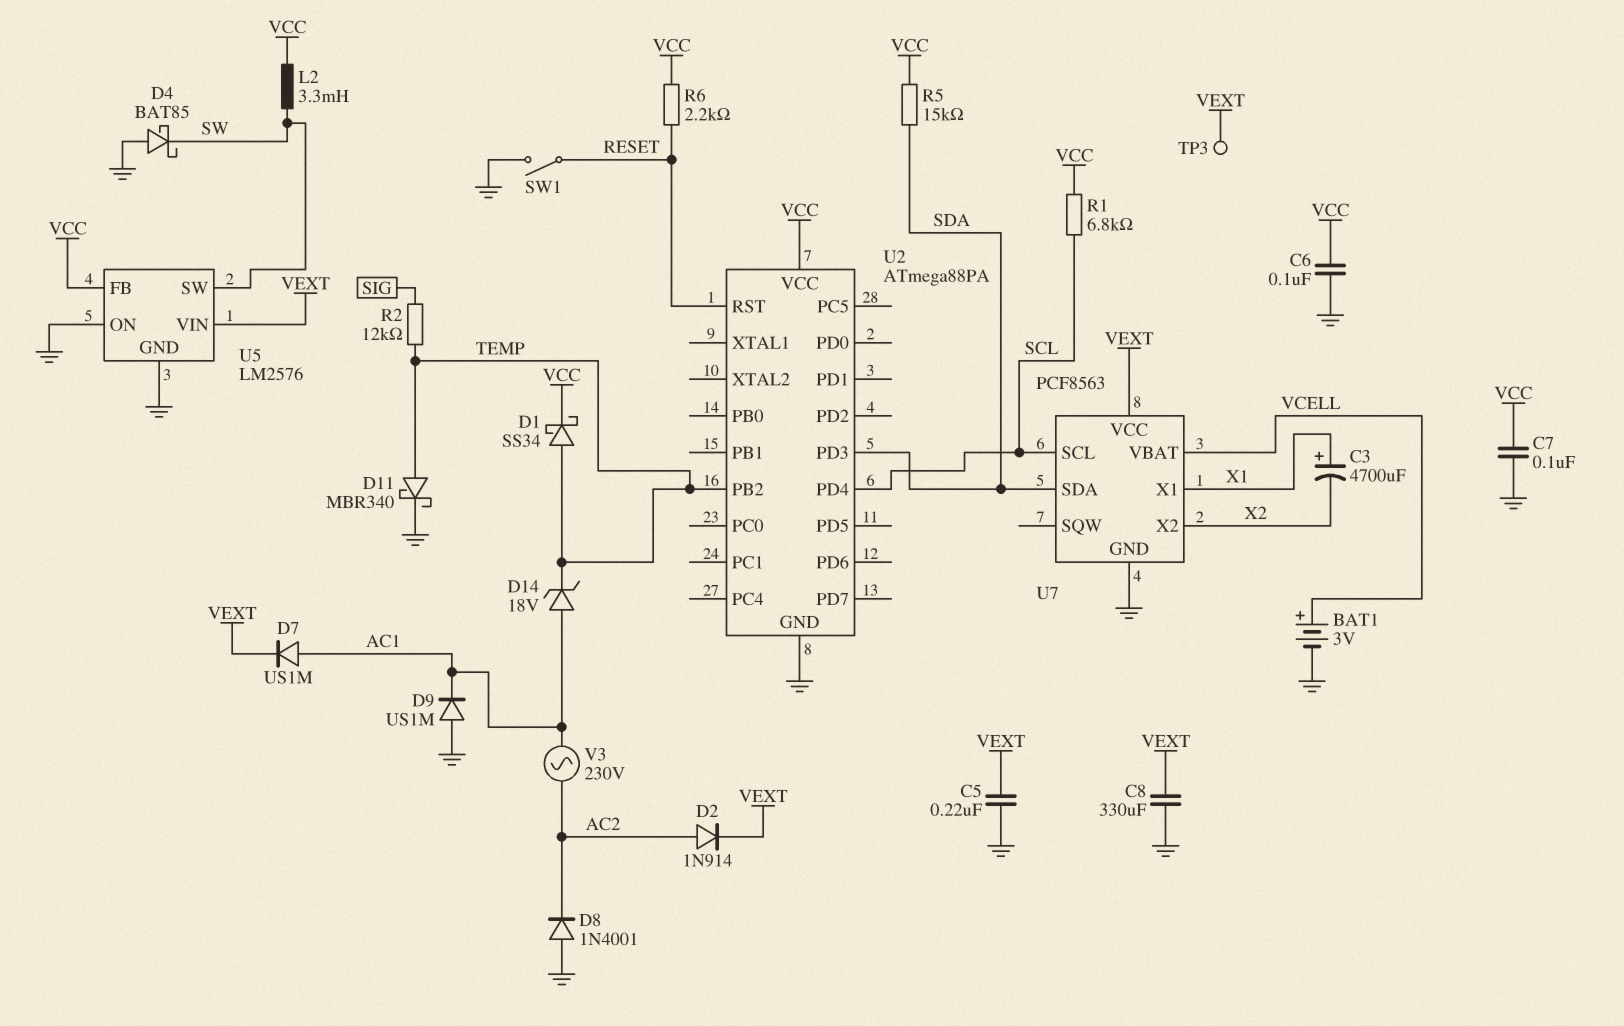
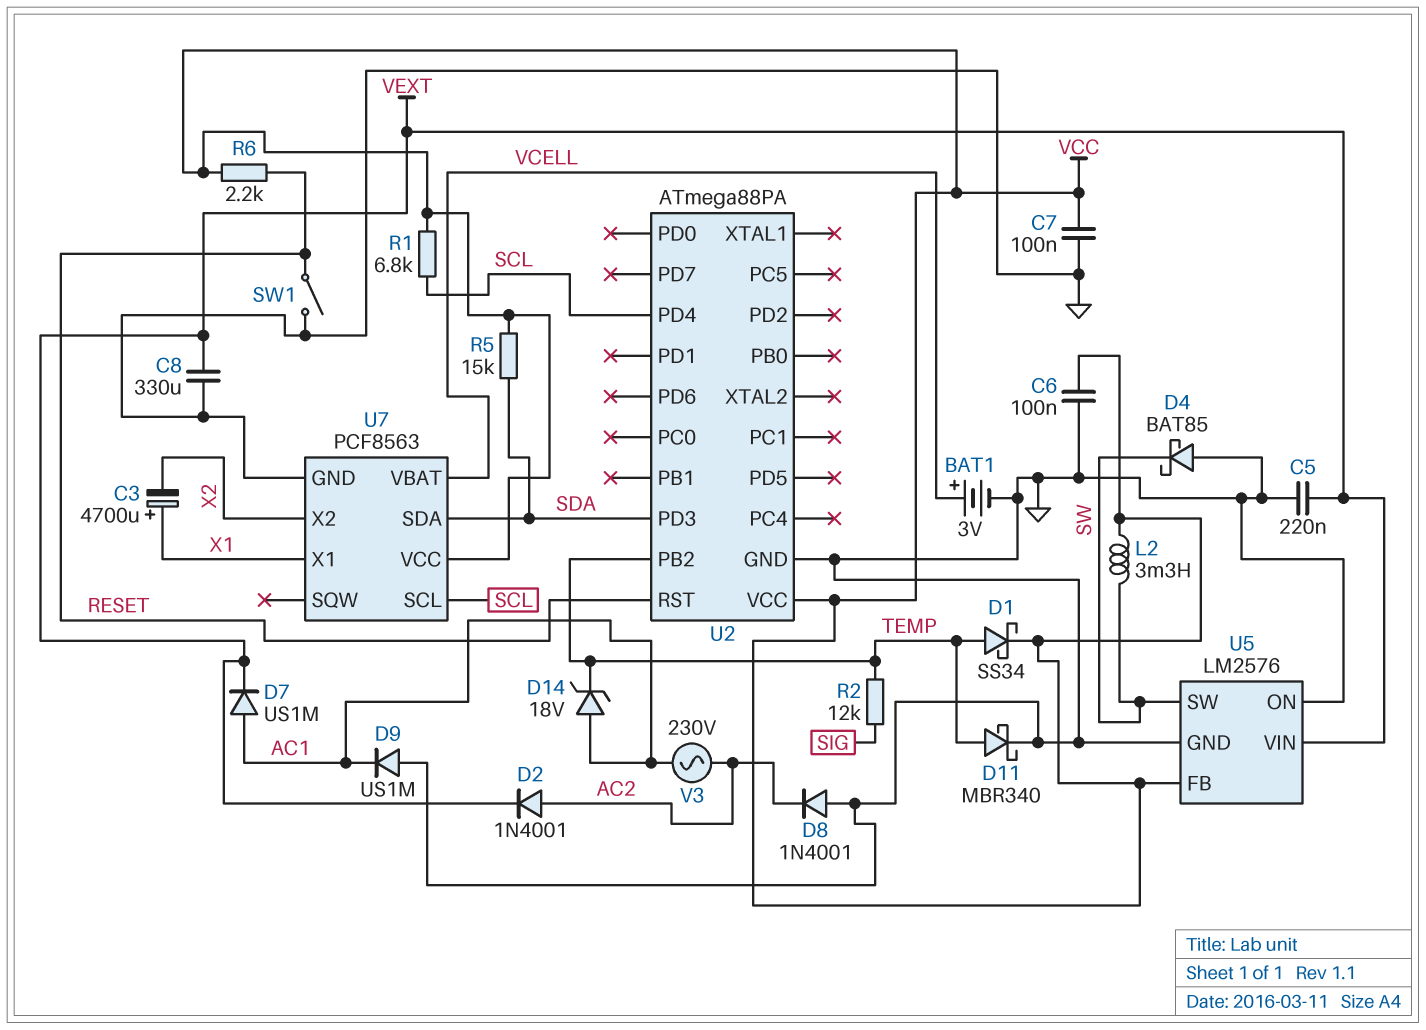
D2: diode 1N914 (A AC2, K VEXT) -> diode 1N4001 (A AC2, K VEXT)
TP3: test point (VEXT) -> none
U7 pin VCC: VEXT -> VCC

